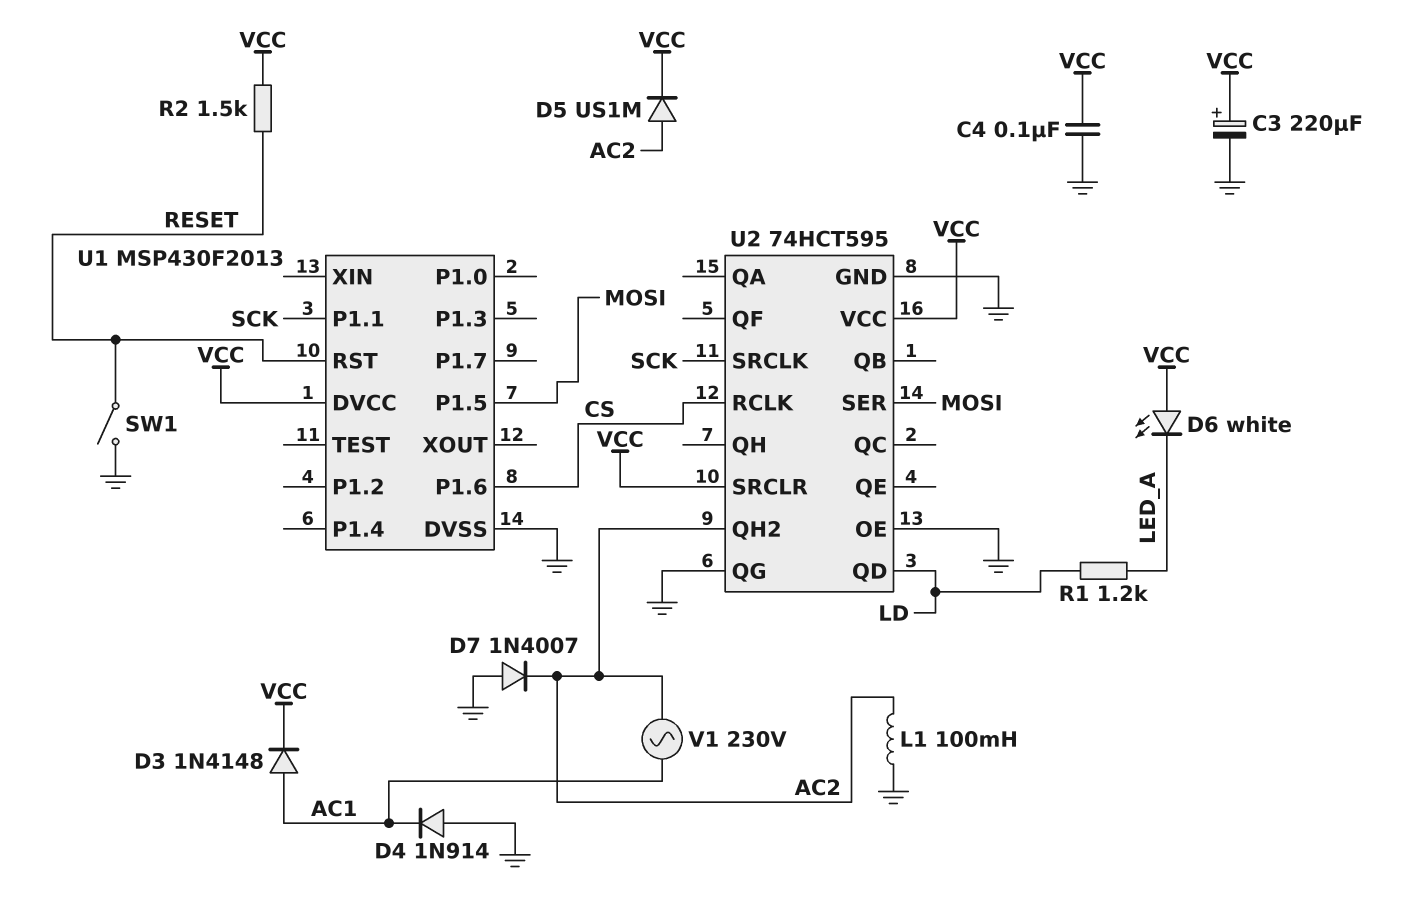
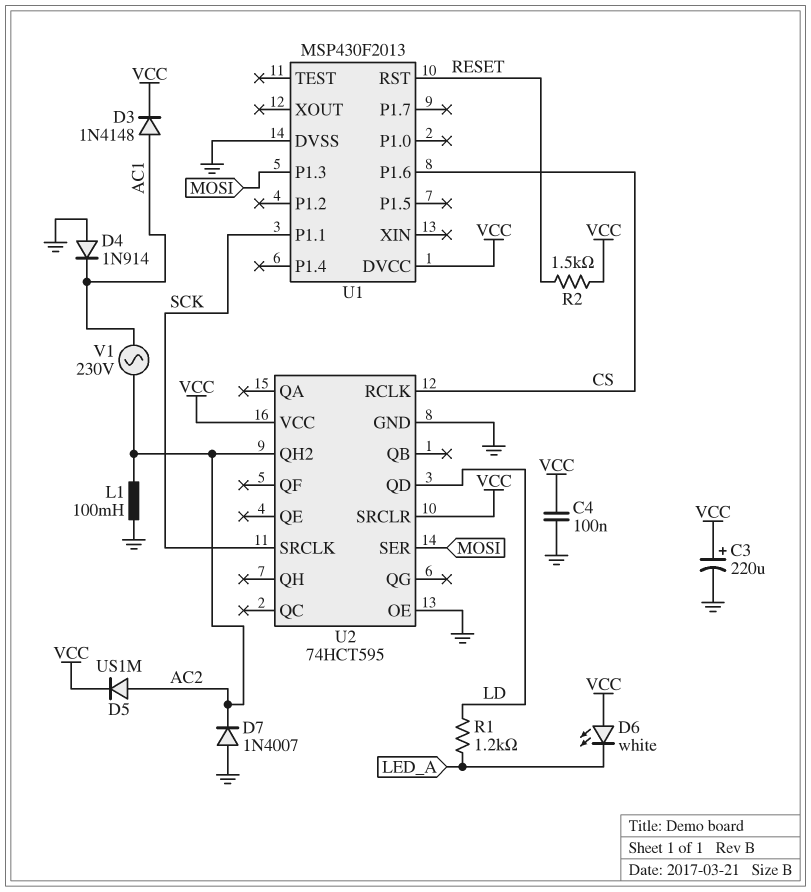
SW1: switch (GND, RESET) -> none
U1 pin P1.3: none -> MOSI
U1 pin P1.5: MOSI -> none
U2 pin QG: GND -> none

